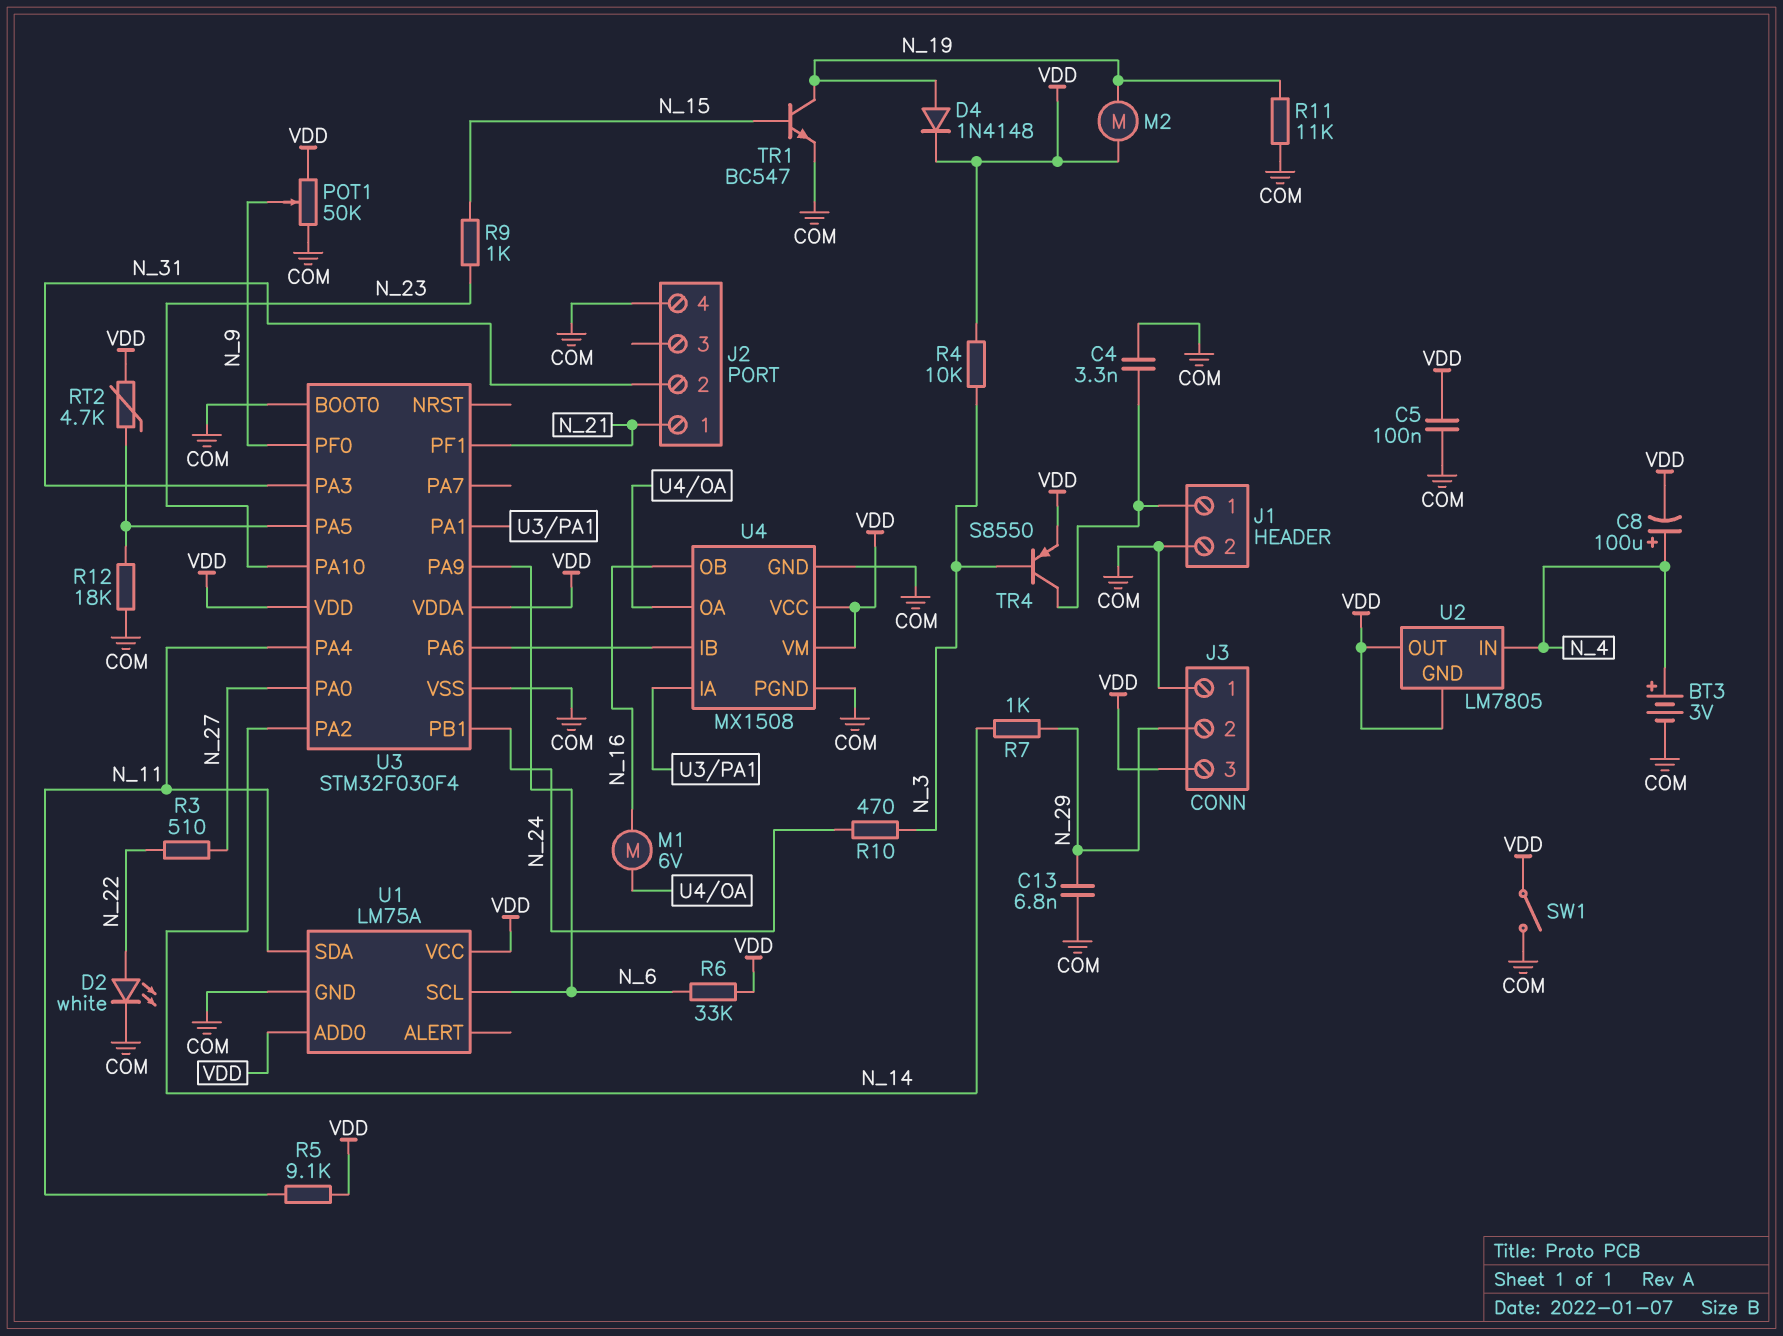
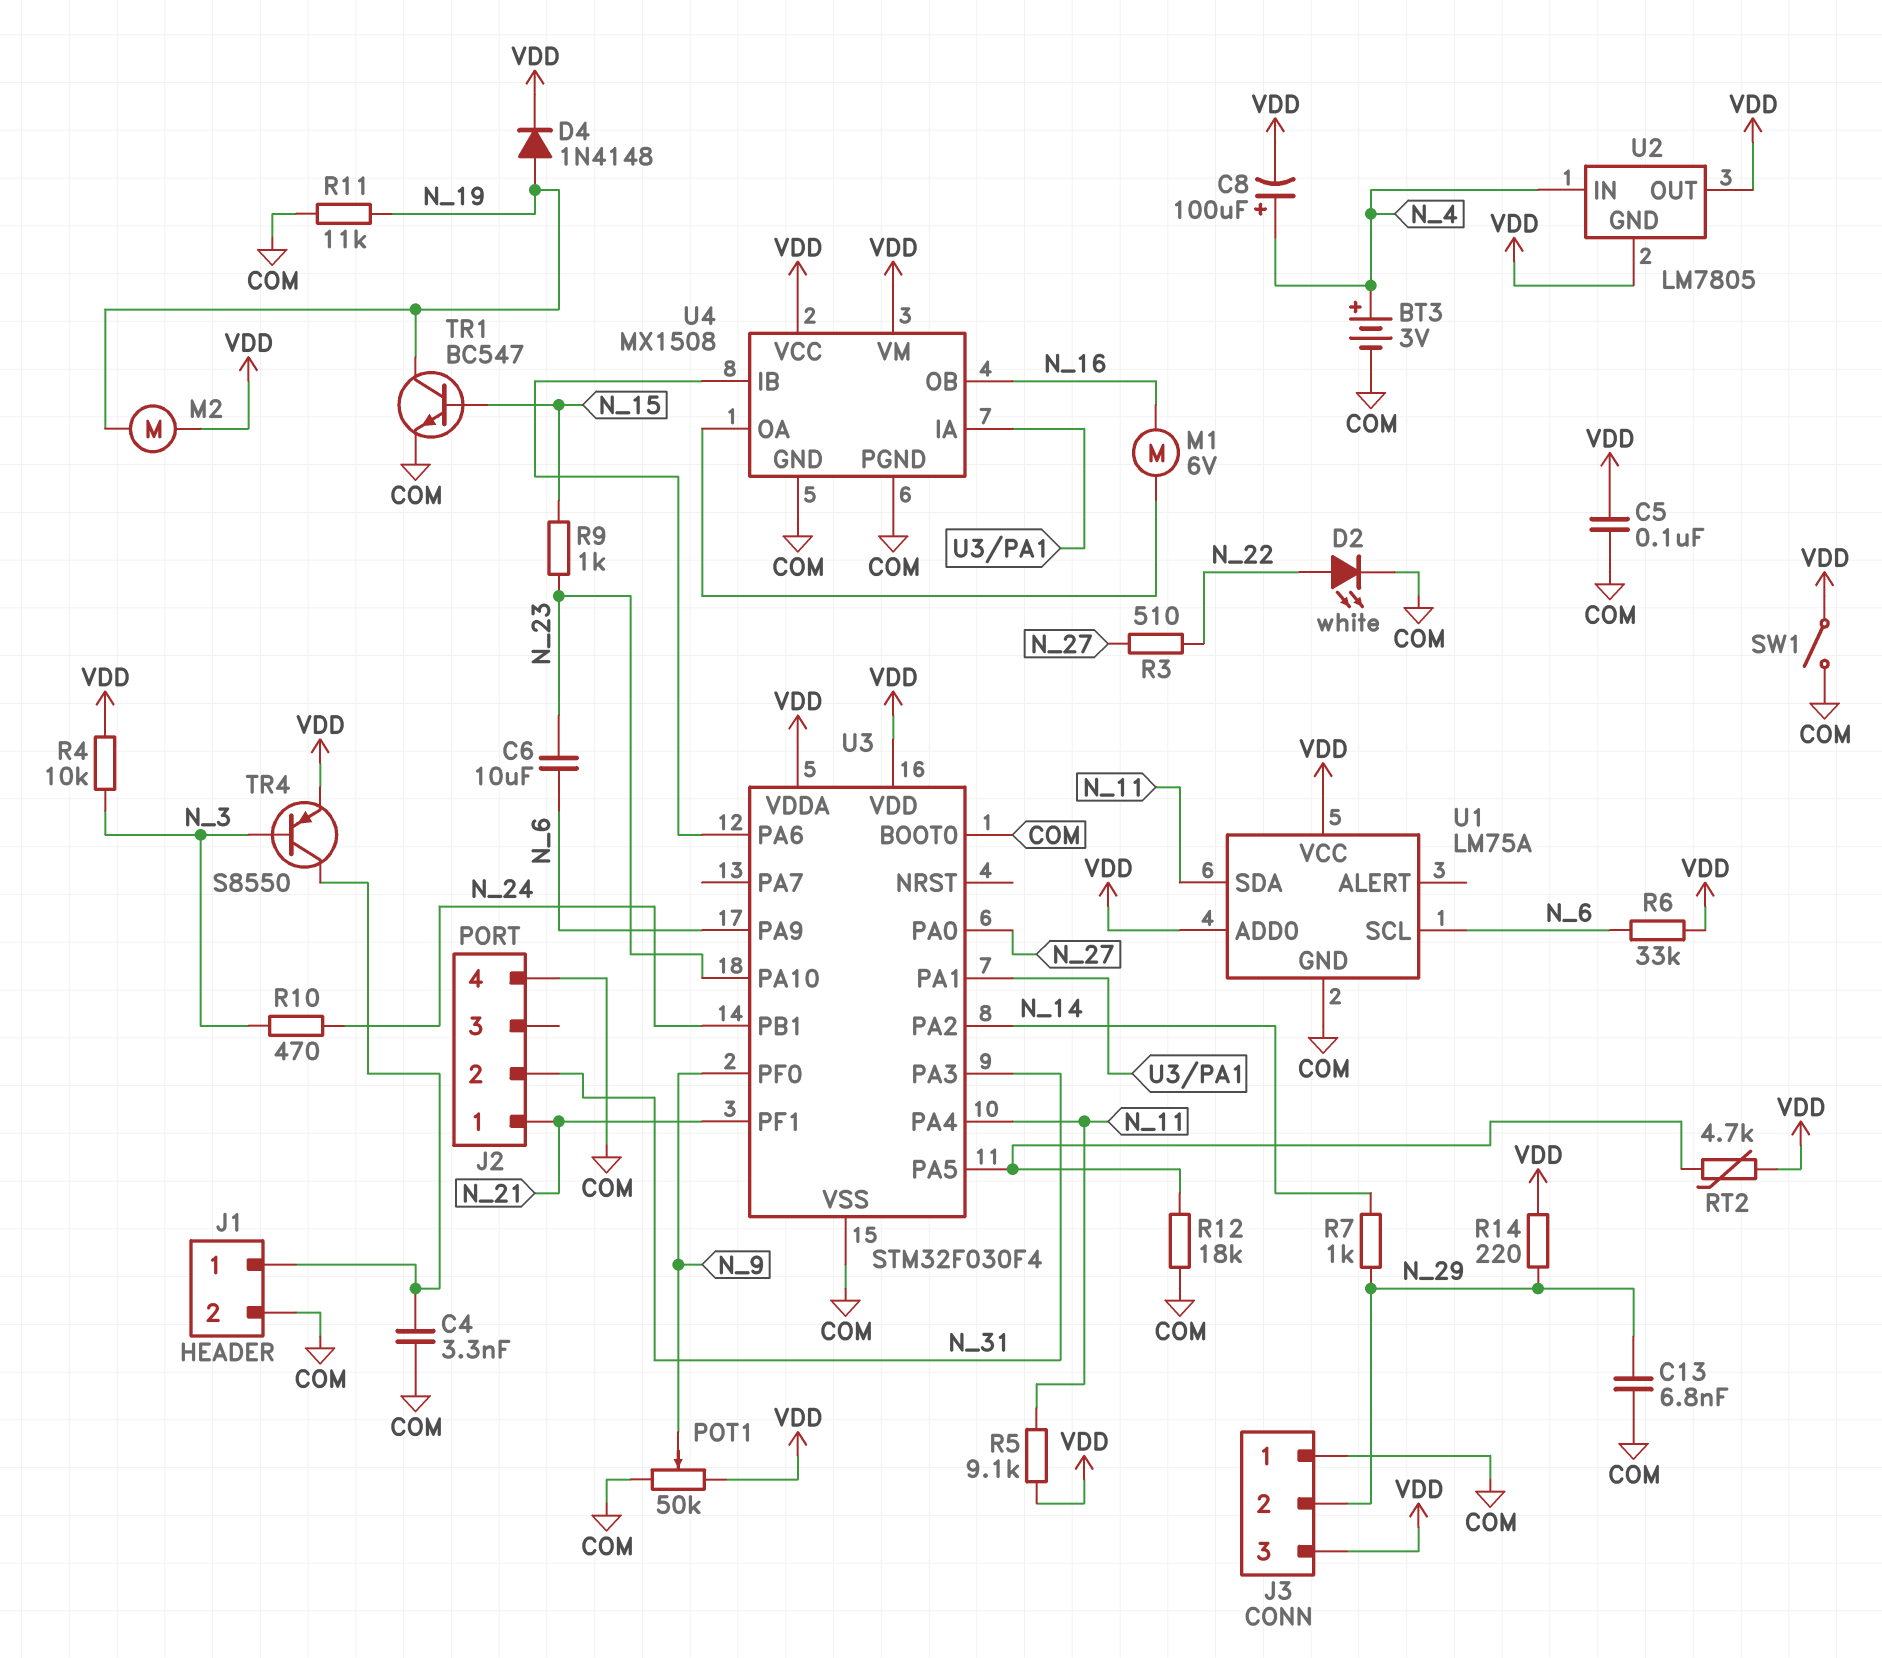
C6: none -> 10uF (N_6, N_23)
R14: none -> 220 (N_29, VDD)

